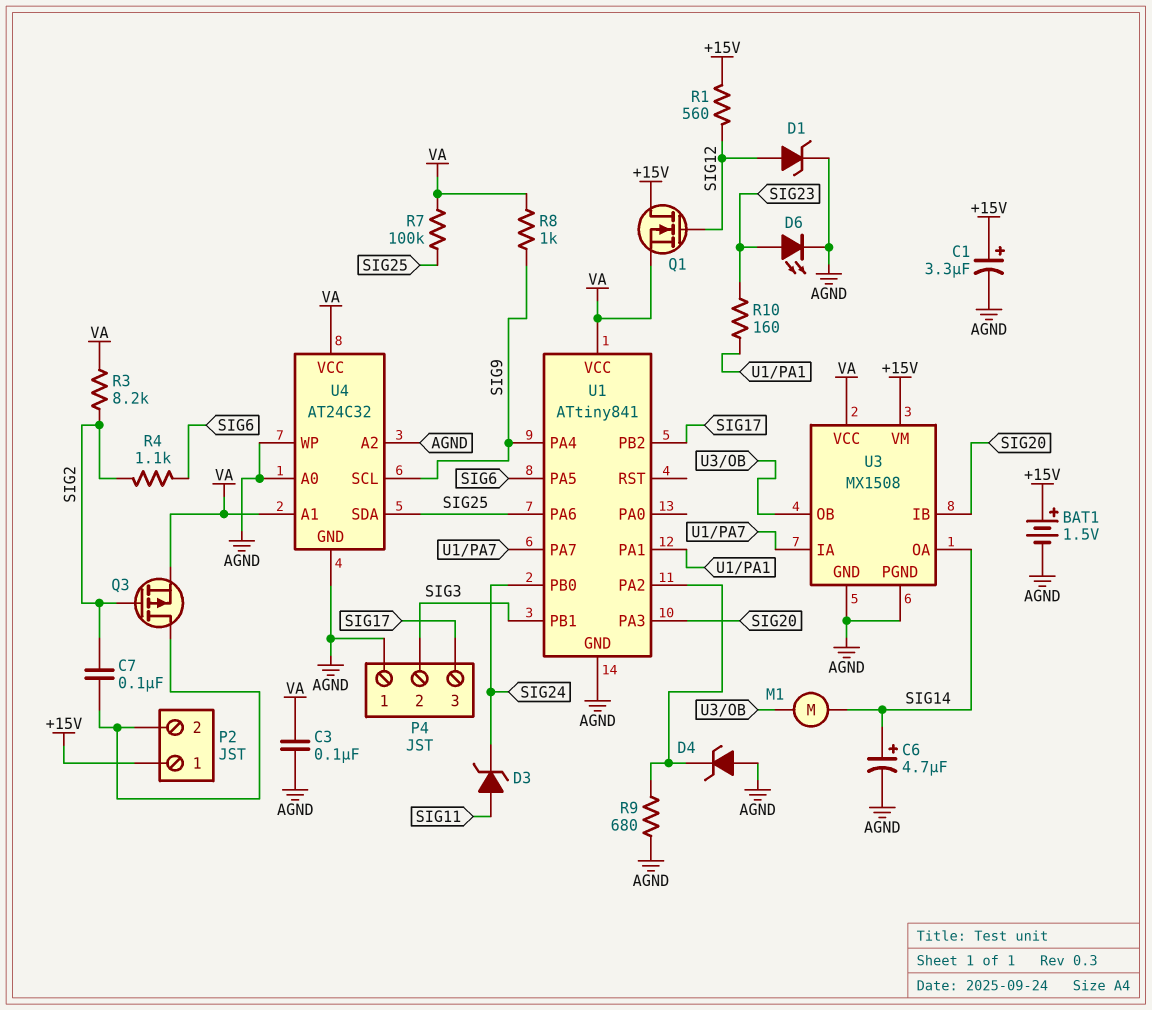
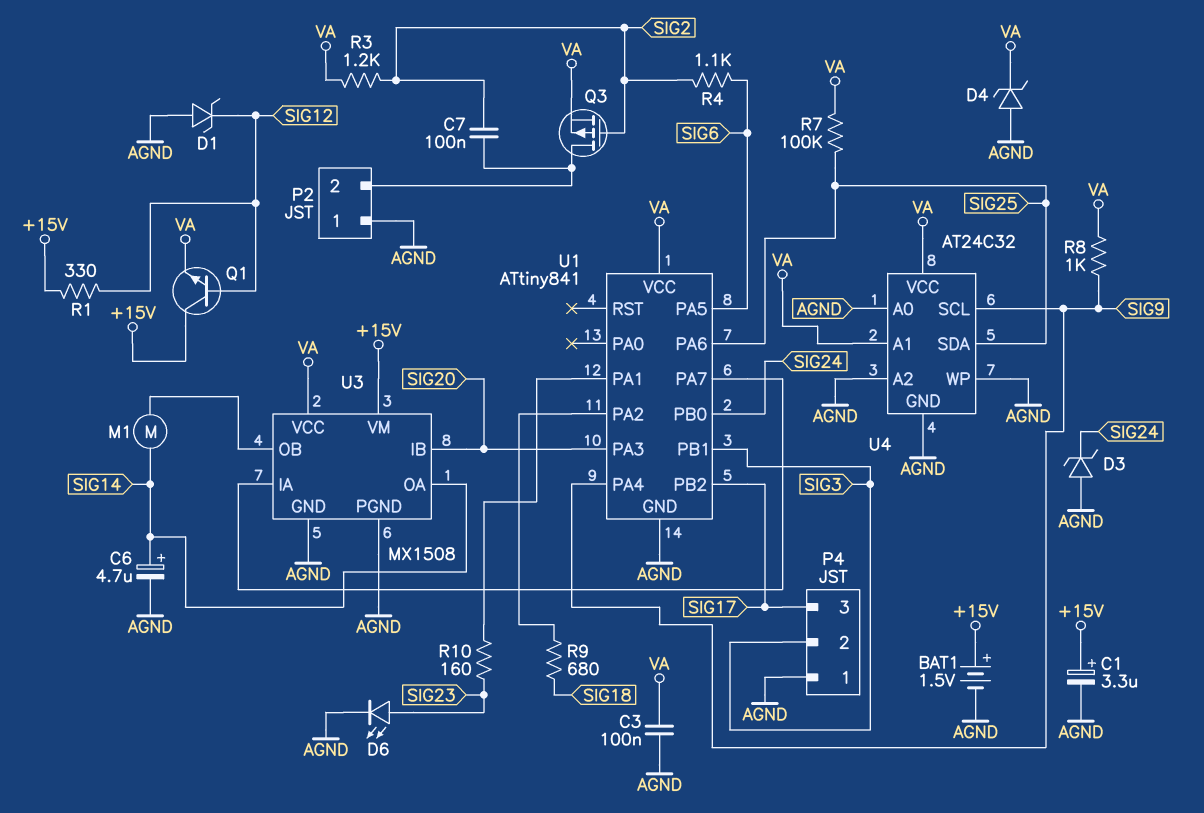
D1: zener (A SIG12, K AGND) -> zener (A AGND, K SIG12)
D3: zener (A SIG11, K SIG24) -> zener (A AGND, K SIG24)
D4: zener (A AGND, K U1/PA2) -> zener (A AGND, K VA)
P2 pin 1: +15V -> AGND
Q1: NMOS (G SIG12, D +15V, S VA) -> NPN (B SIG12, C +15V, E VA)
R1: 560 (+15V, SIG12) -> 330 (+15V, SIG12)
R3: 8.2k (SIG2, VA) -> 1.2k (SIG2, VA)
R9: 680 (AGND, U1/PA2) -> 680 (SIG18, U1/PA2)

